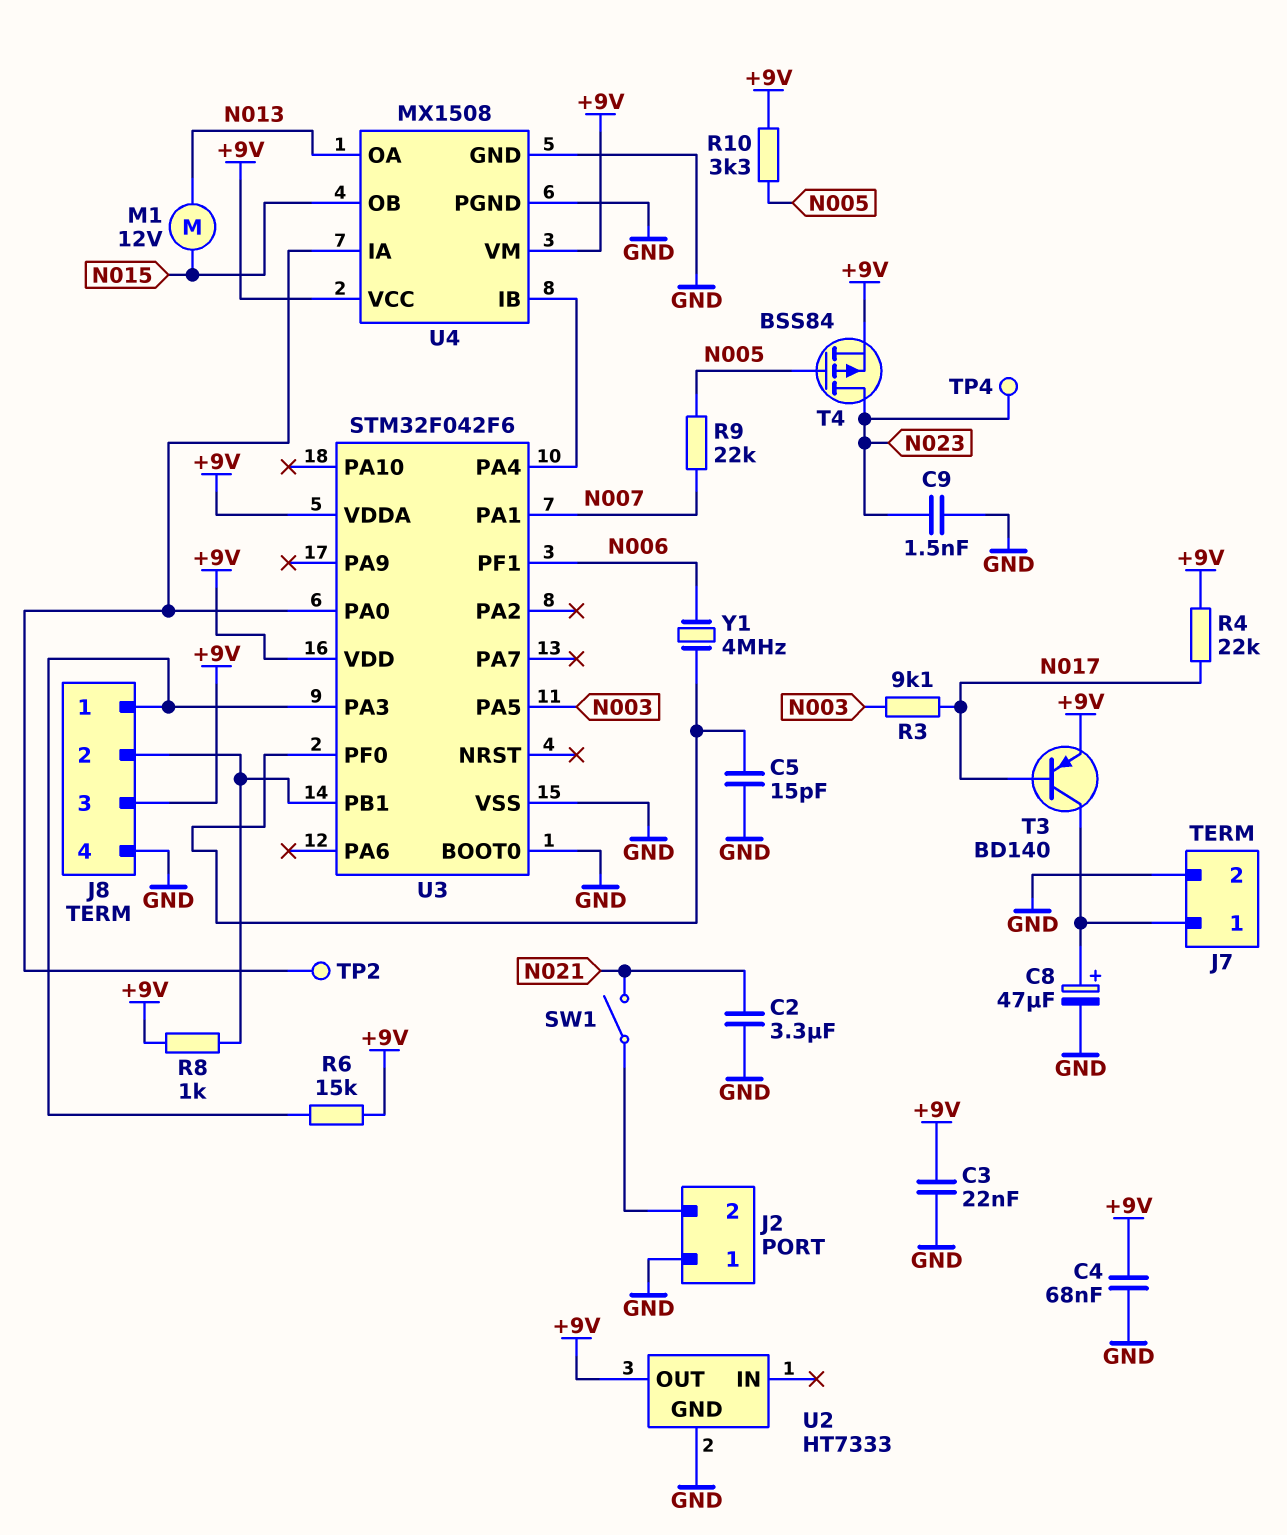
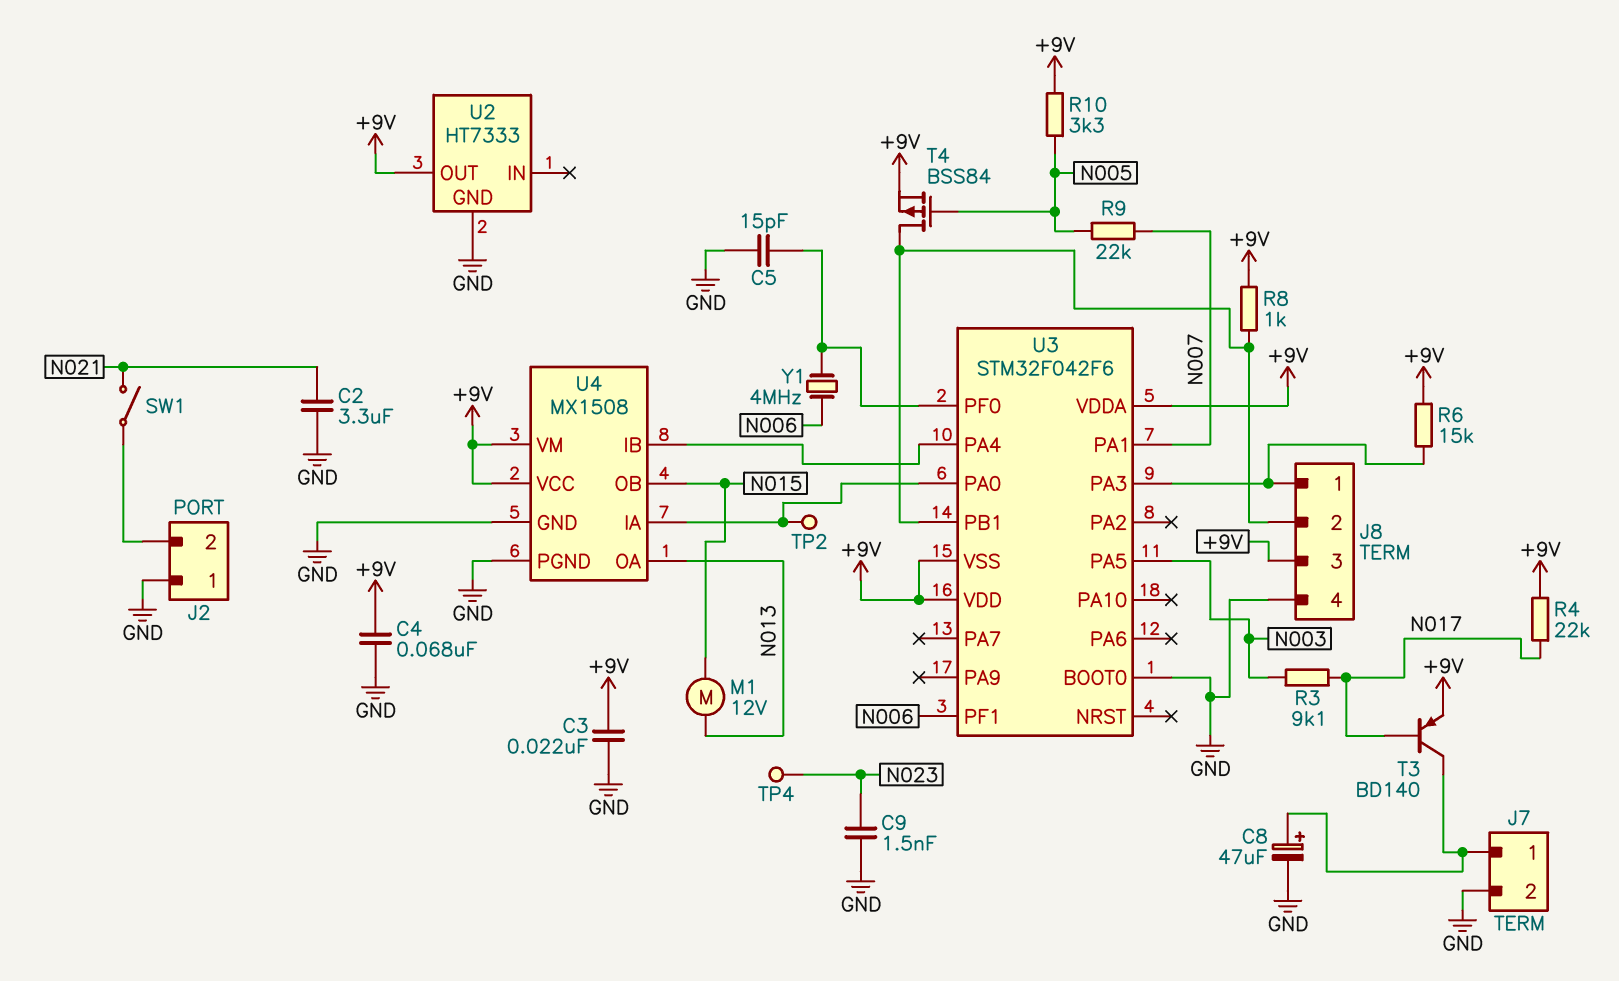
T4: PMOS BSS84 (G N005, D N023, S +9V) -> PMOS BSS84 (G N005, D J8/2, S +9V)
U3 pin VSS: GND -> +9V

